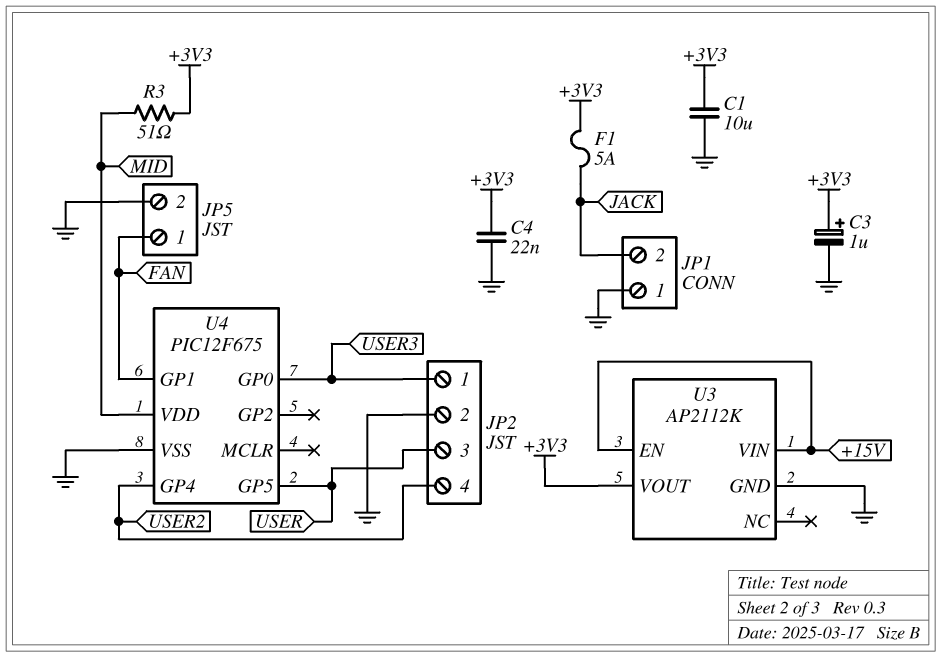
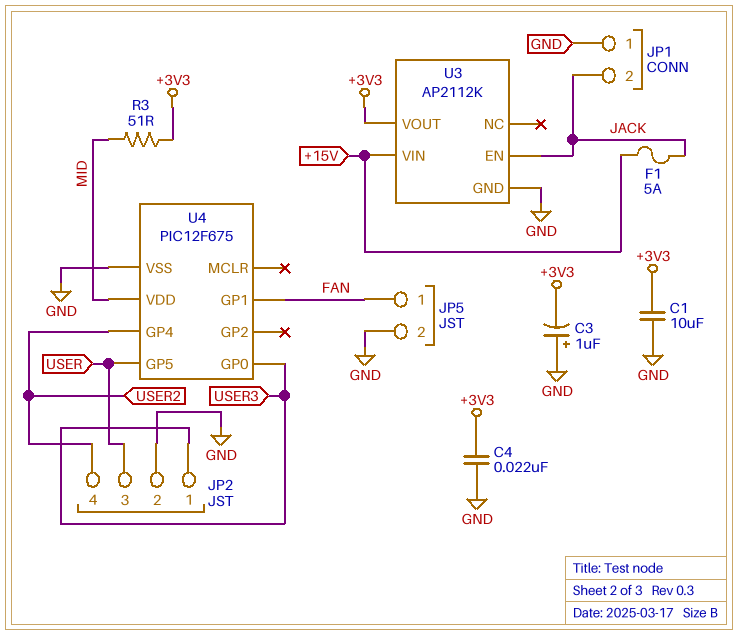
C3: 1uF (plus +3V3, minus GND) -> 1uF (plus GND, minus +3V3)
F1: 5A (+3V3, JACK) -> 5A (+15V, JACK)
U3 pin EN: +15V -> JACK

